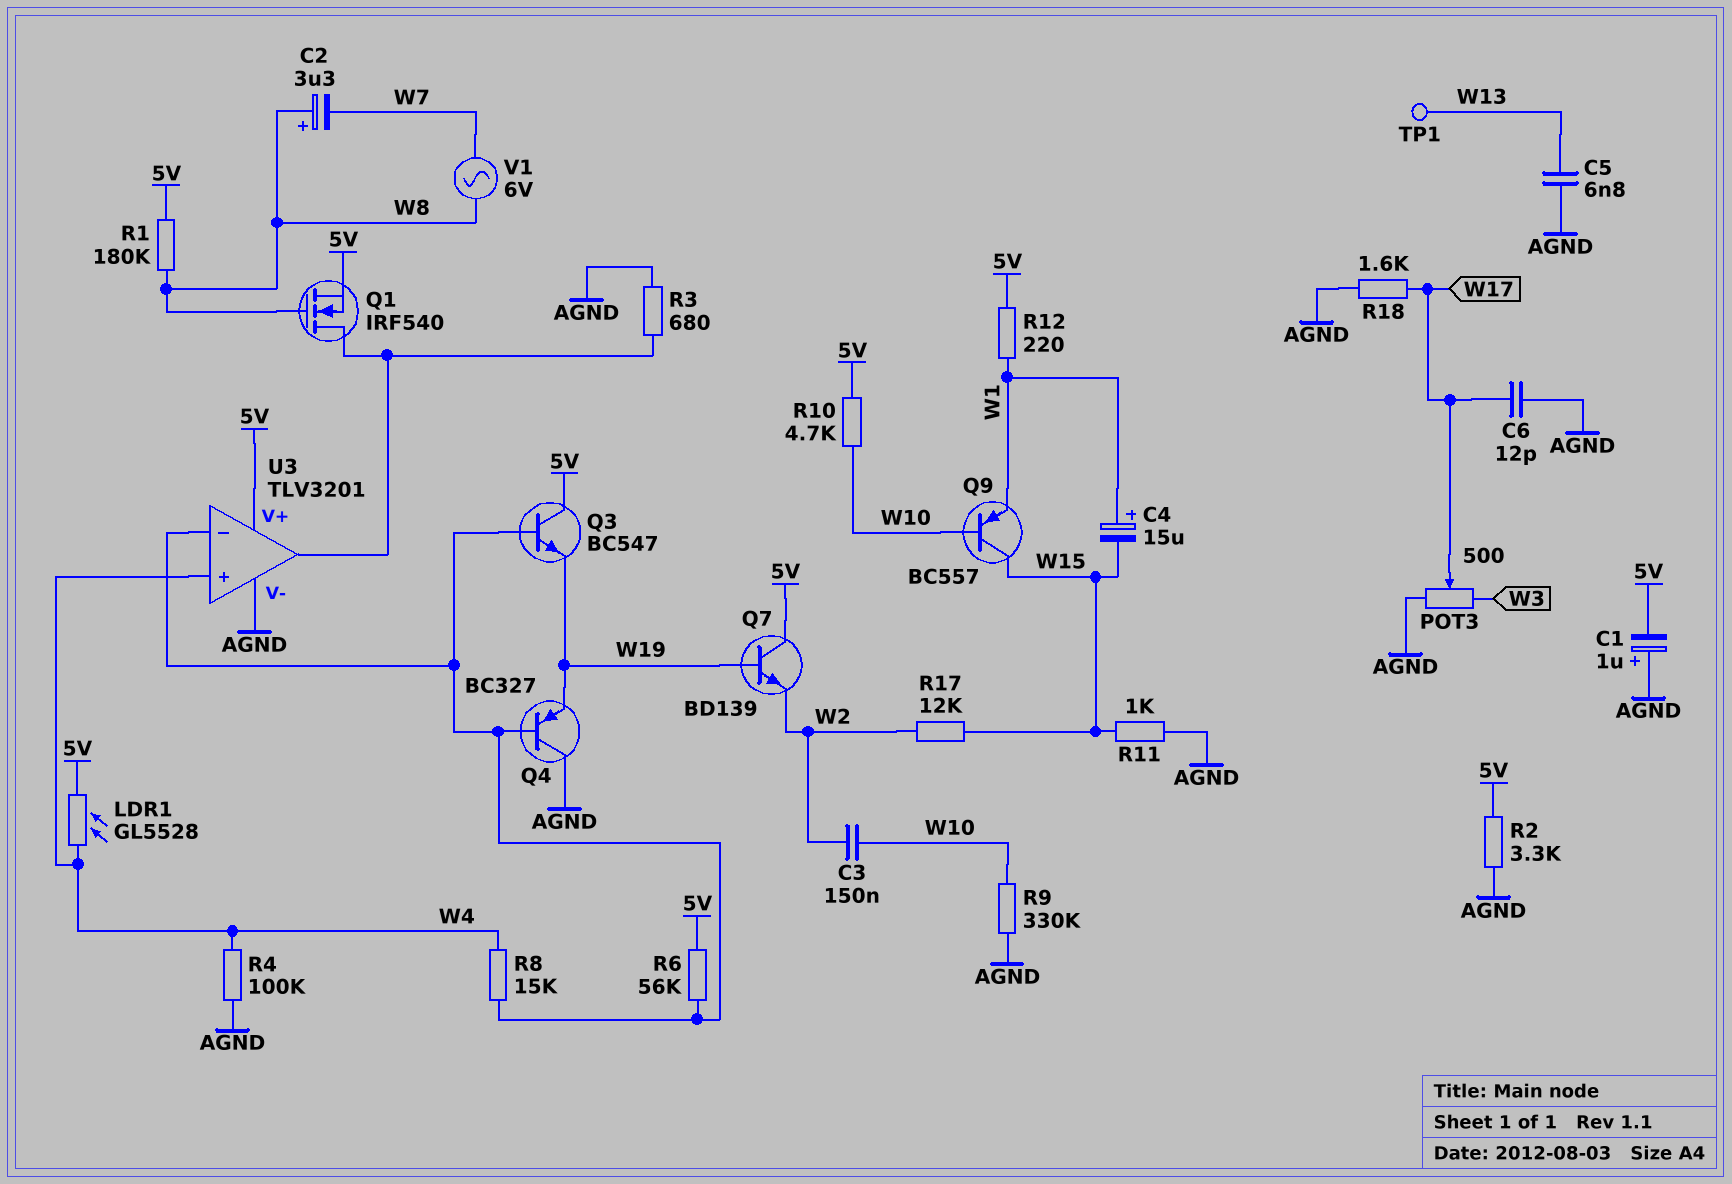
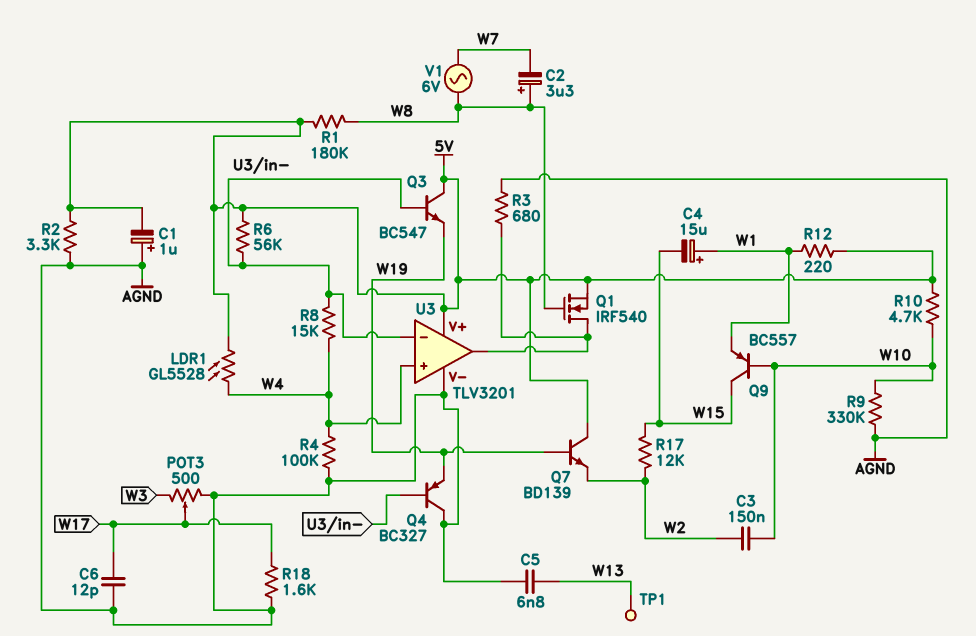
R11: 1k (AGND, W15) -> none

